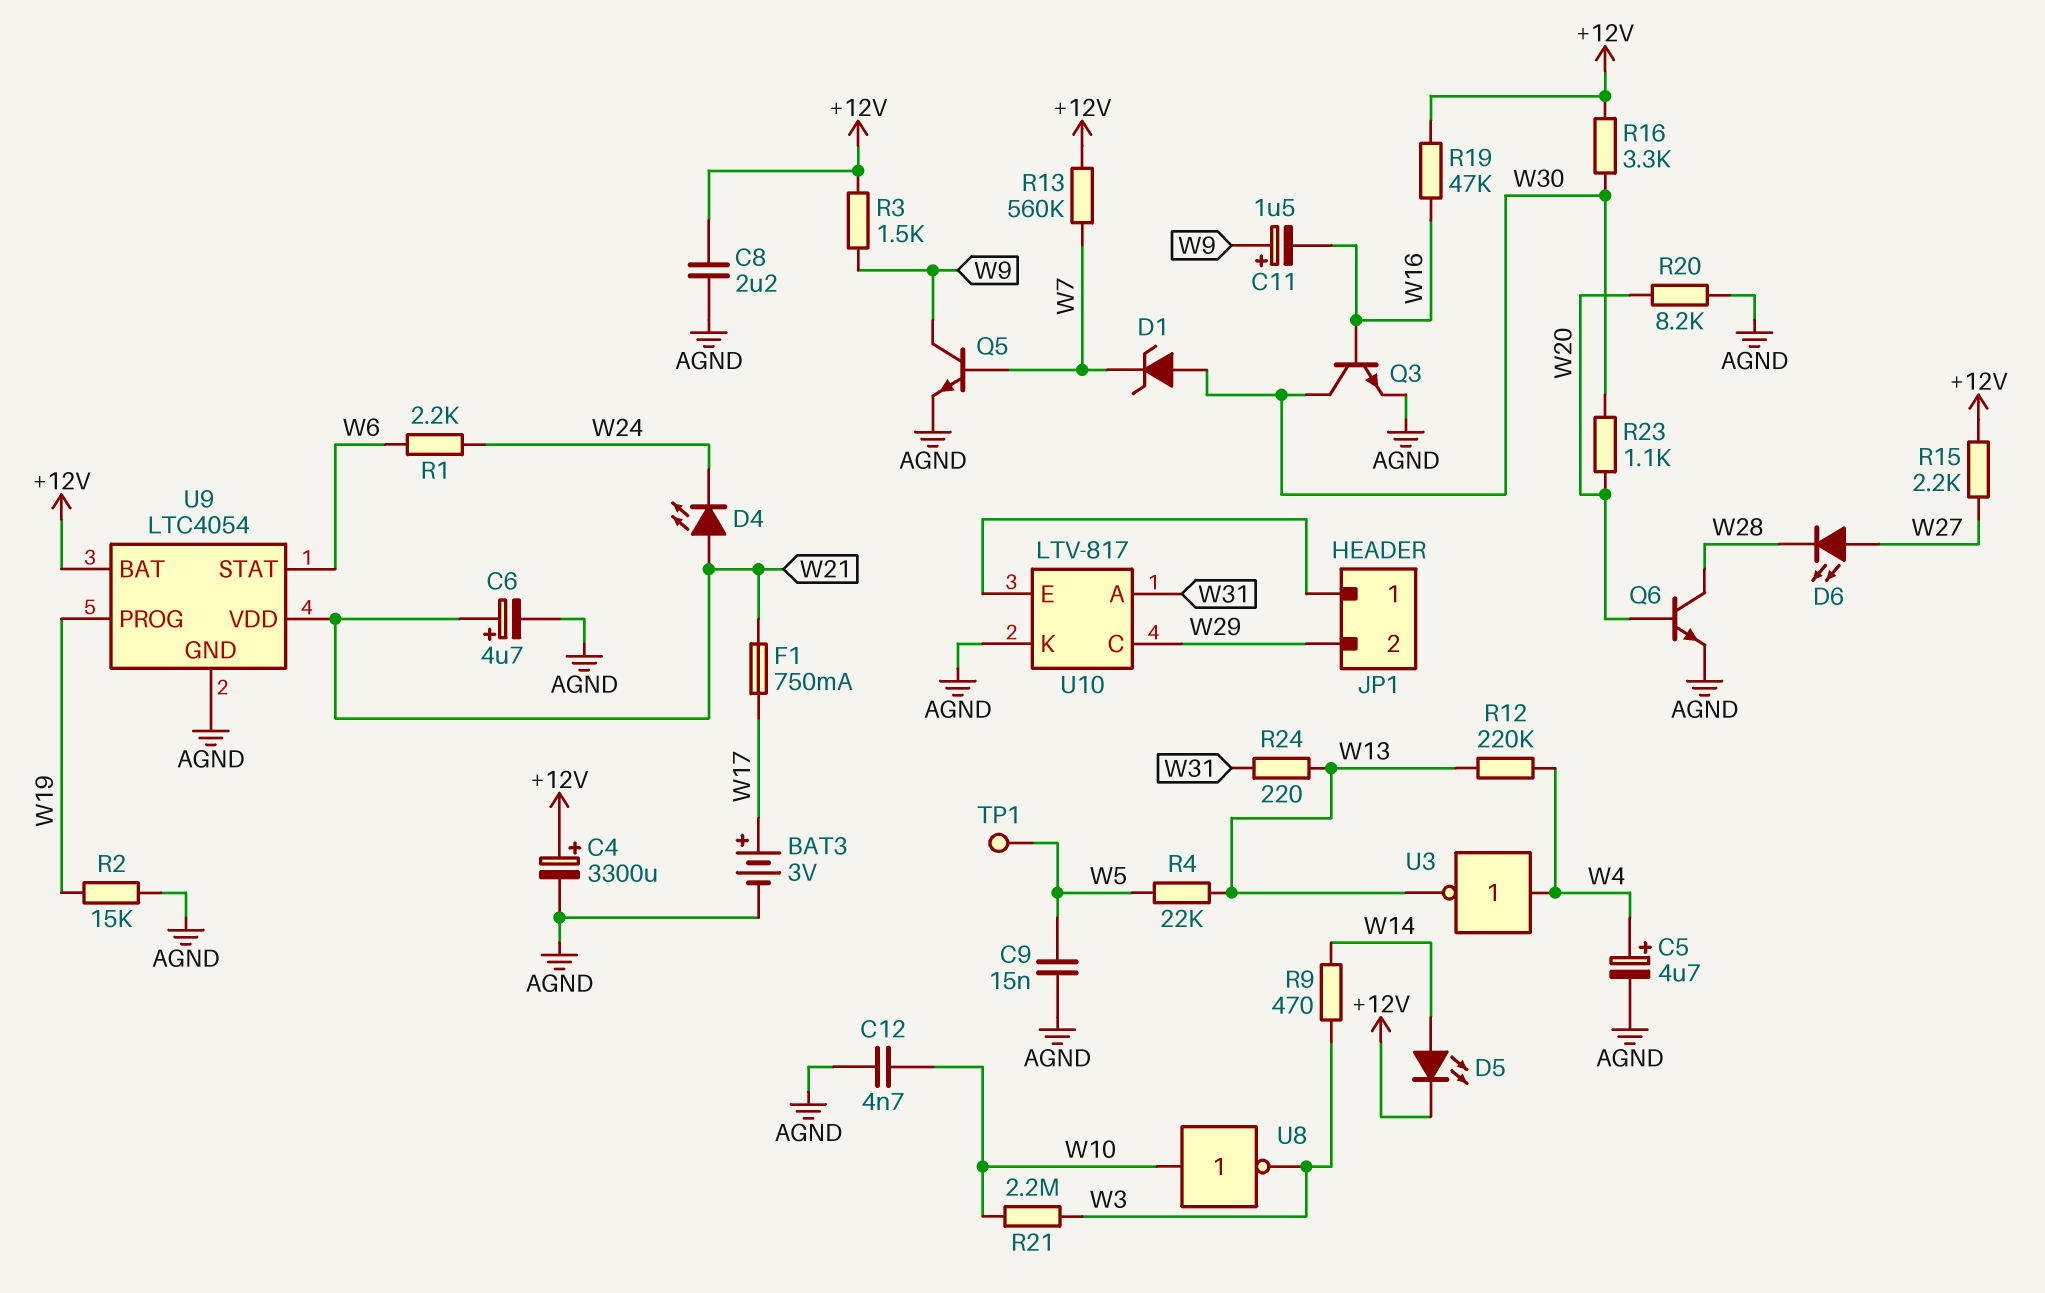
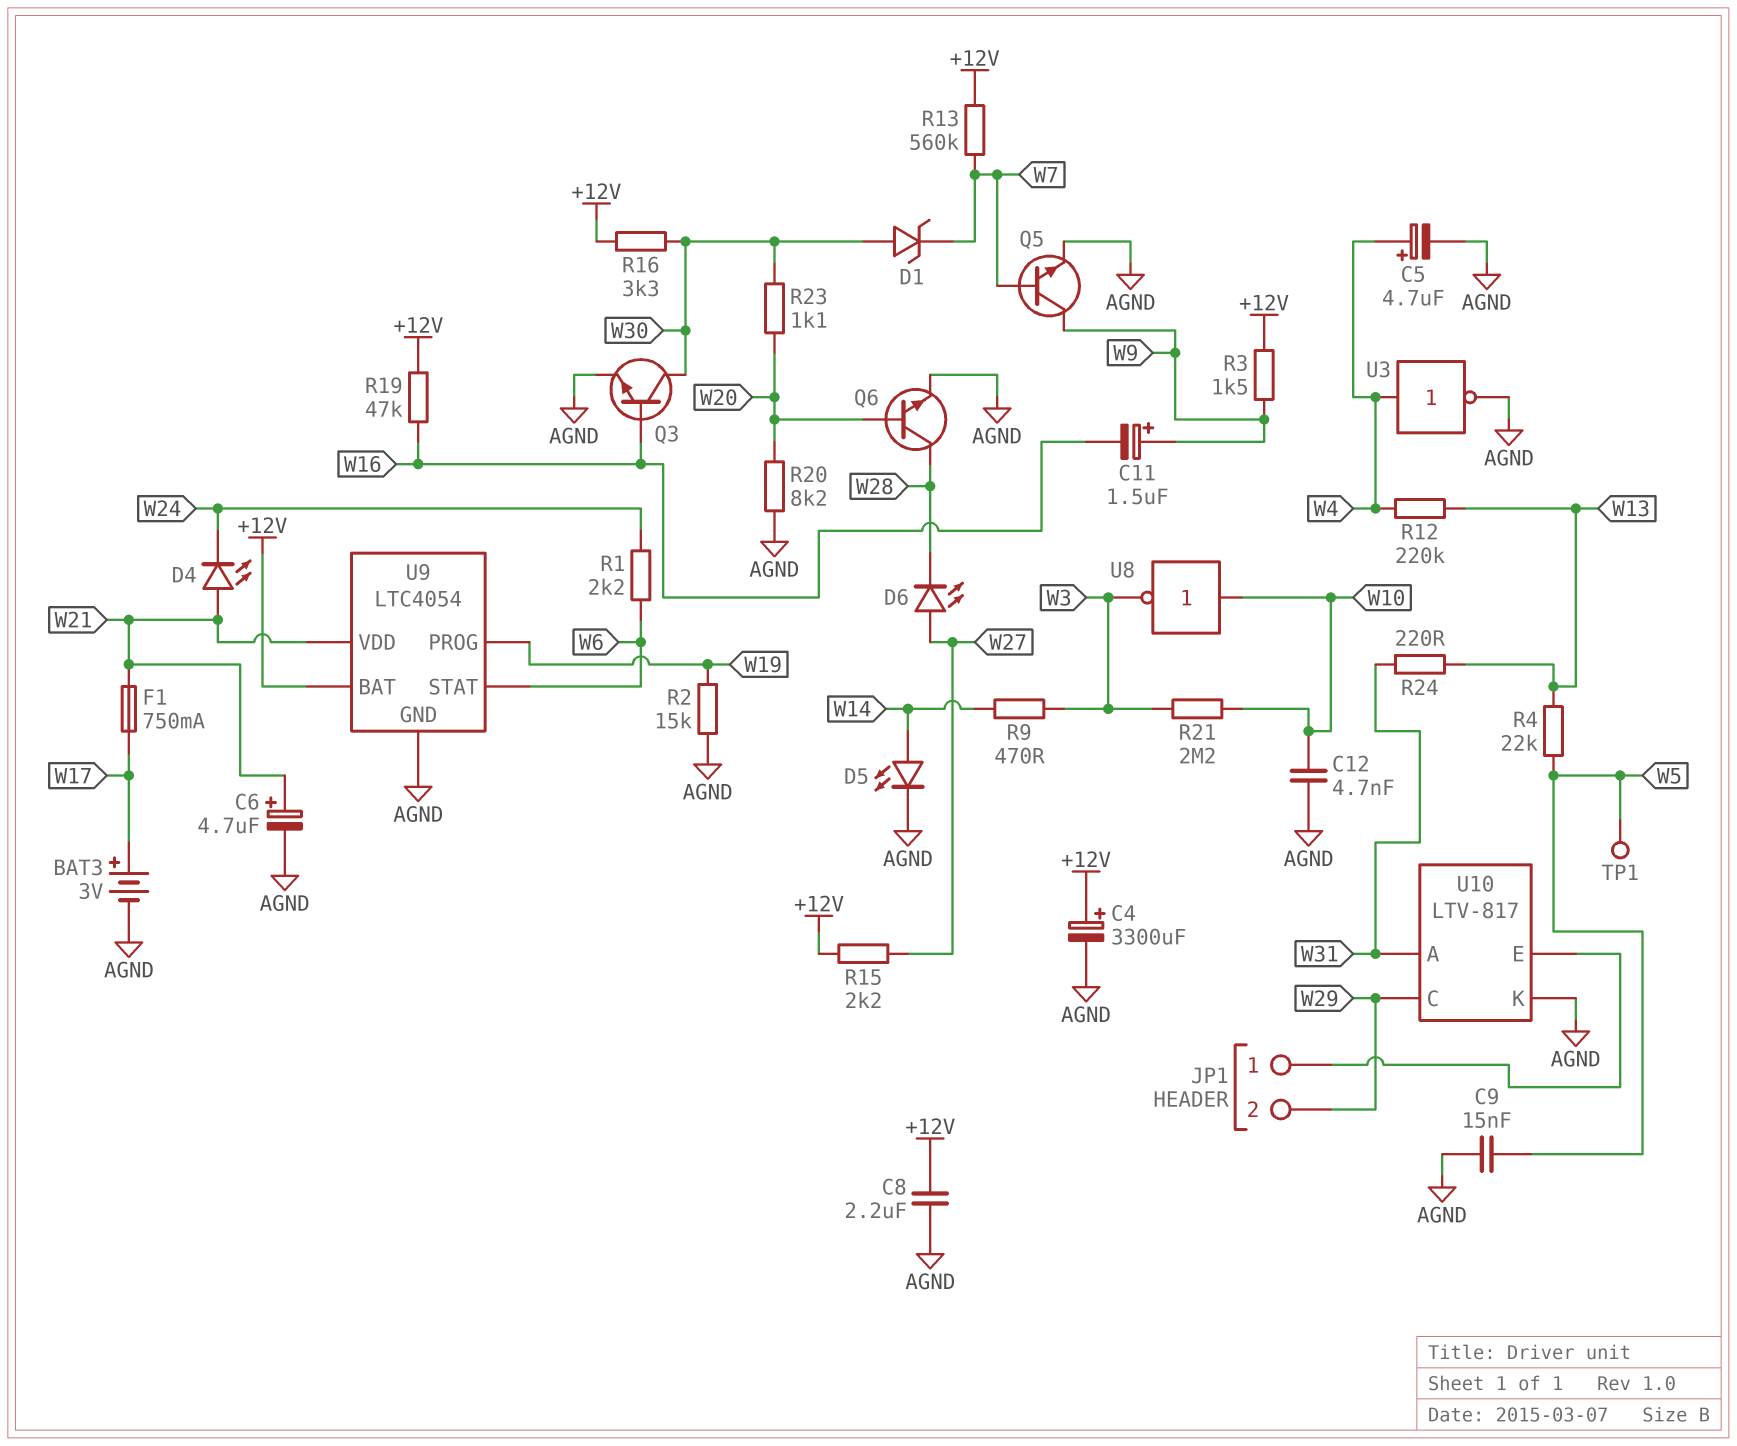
D5: LED (A W14, K +12V) -> LED (A W14, K AGND)
U3: NOT (in W4, out W13) -> NOT (in W4, out AGND)

